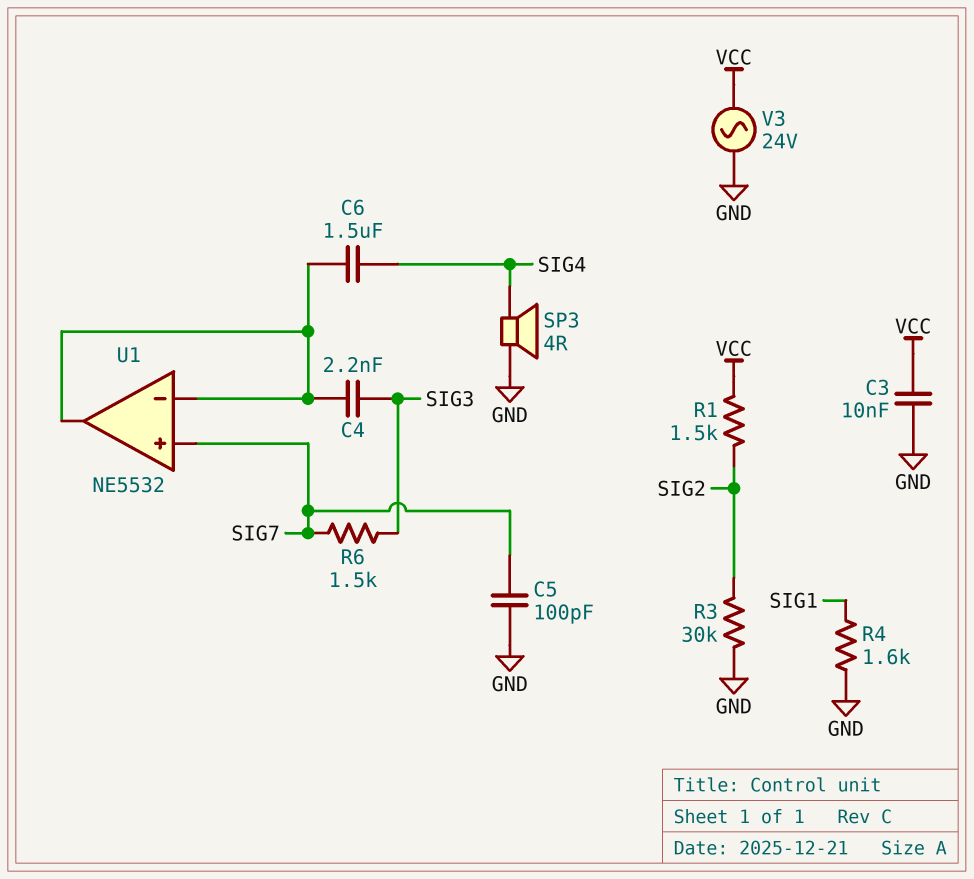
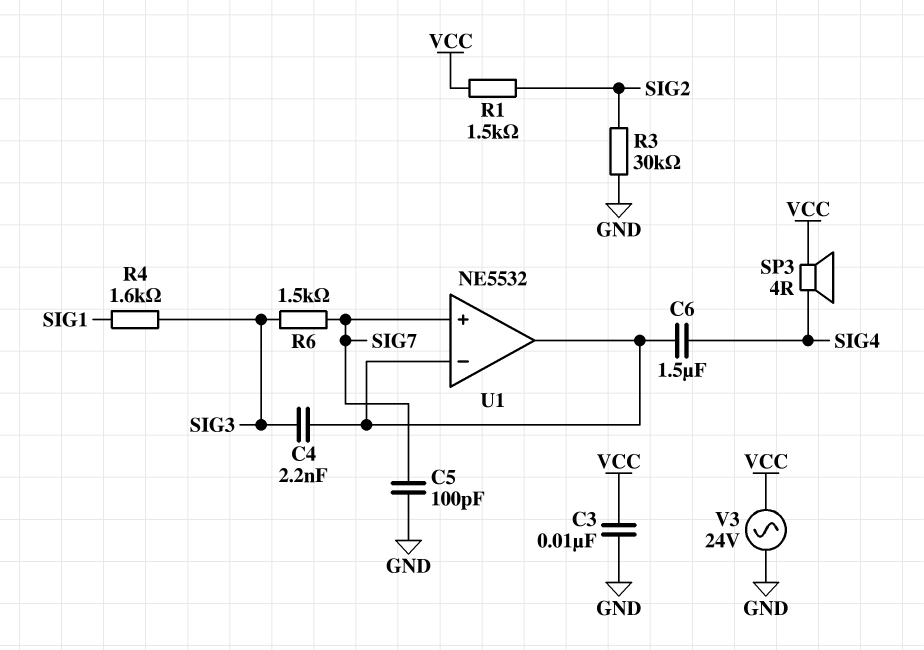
R4: 1.6k (GND, SIG1) -> 1.6k (SIG1, SIG3)
SP3: speaker 4R (GND, SIG4) -> speaker 4R (SIG4, VCC)

